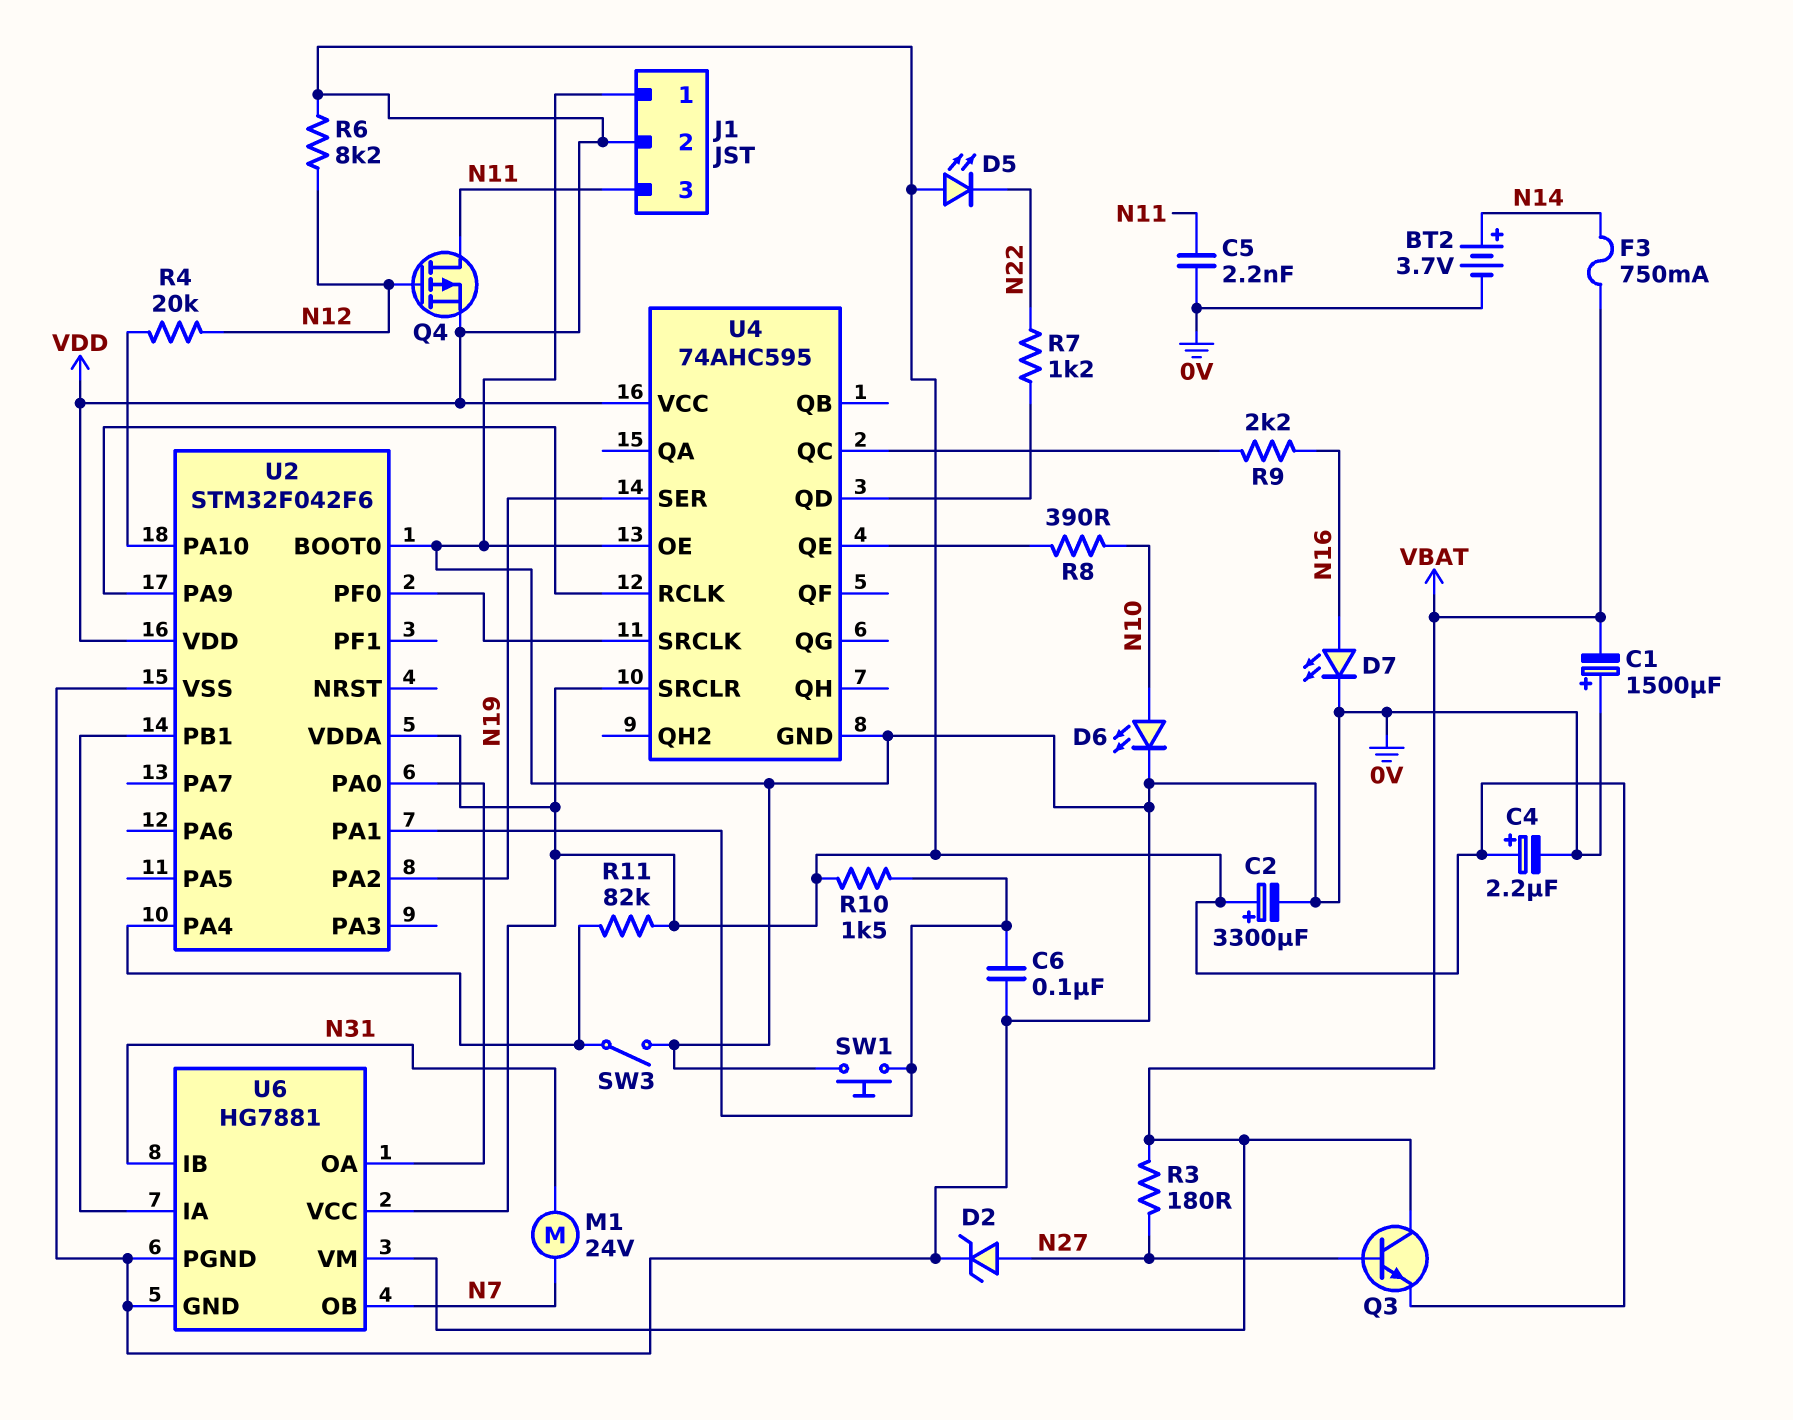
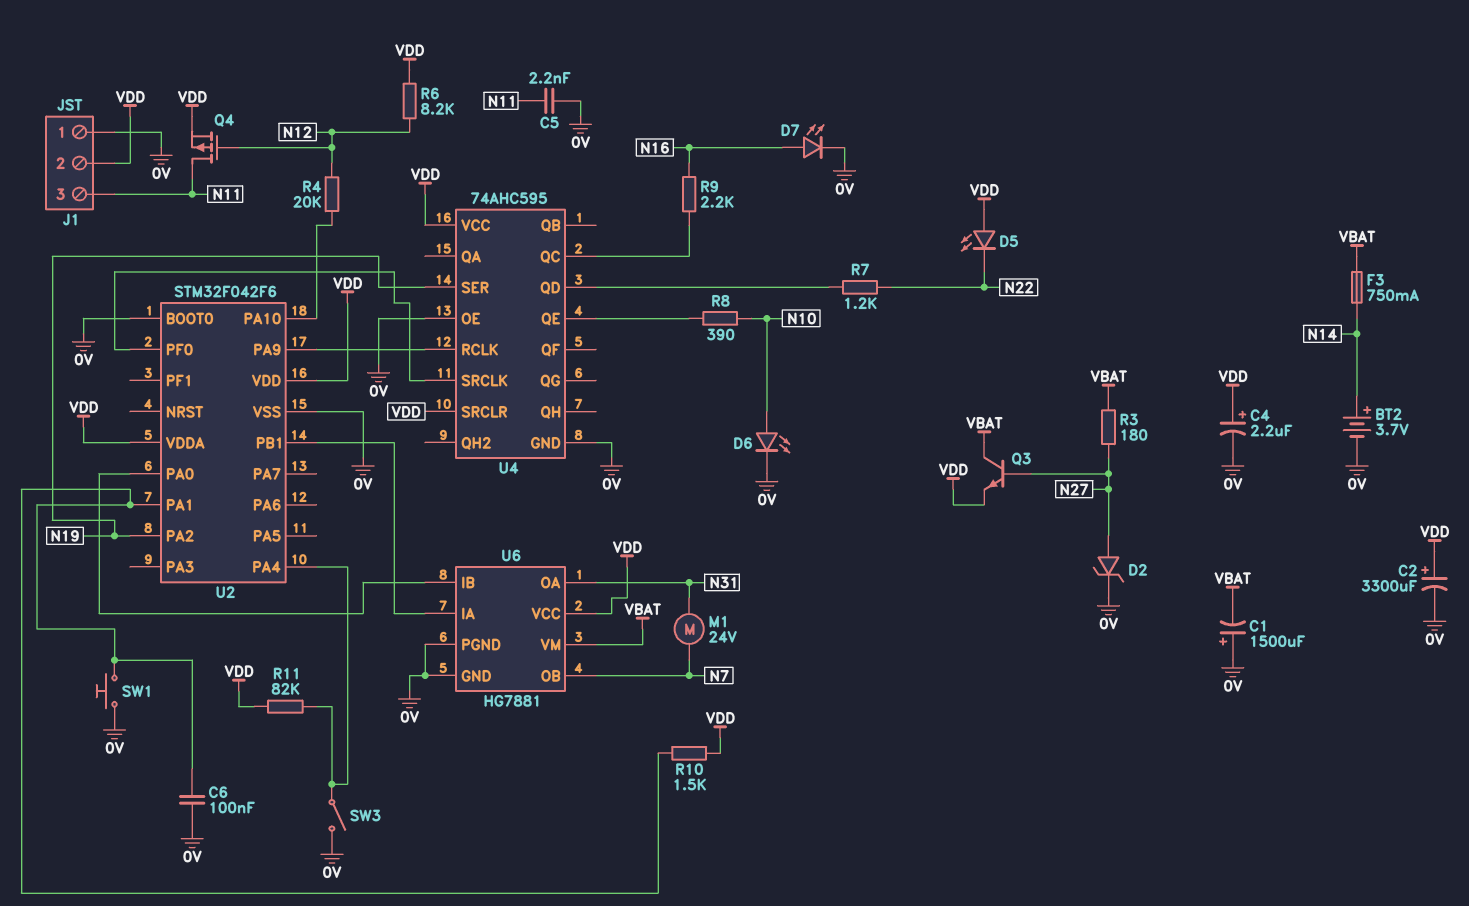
U6 pin IB: N31 -> U2/PA0
U6 pin OA: U2/PA0 -> N31

